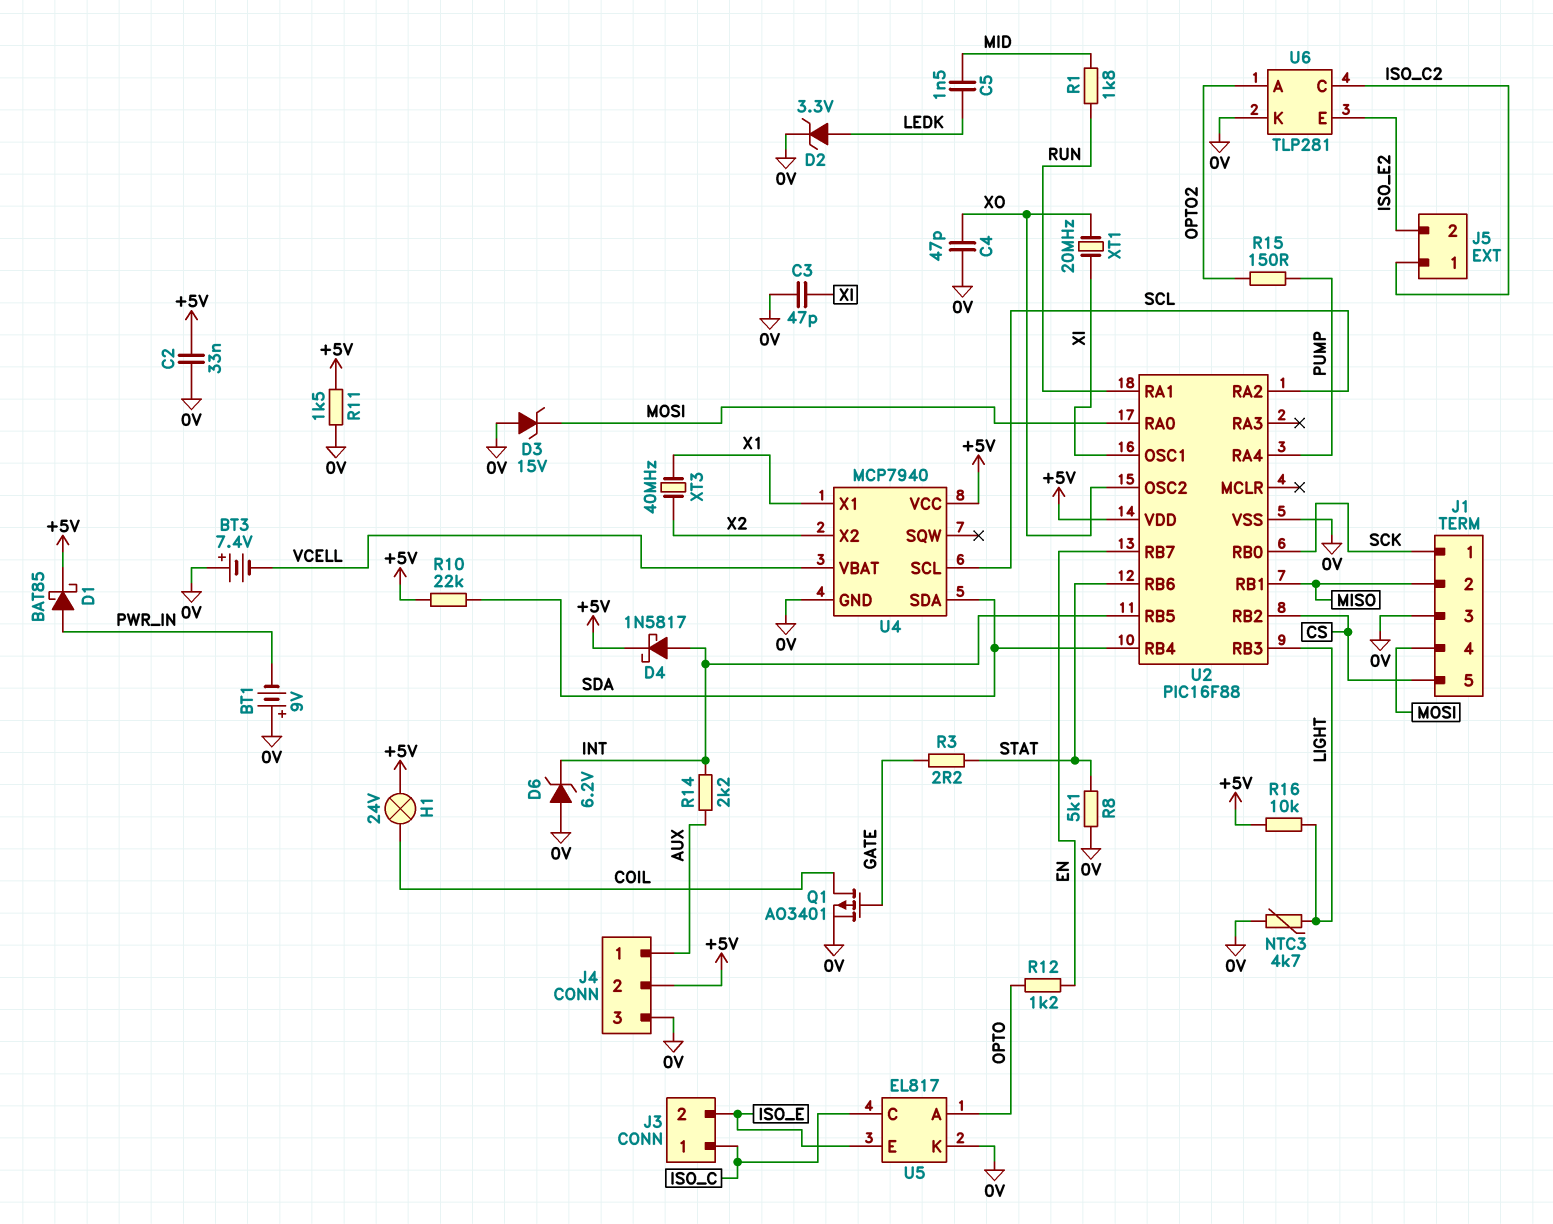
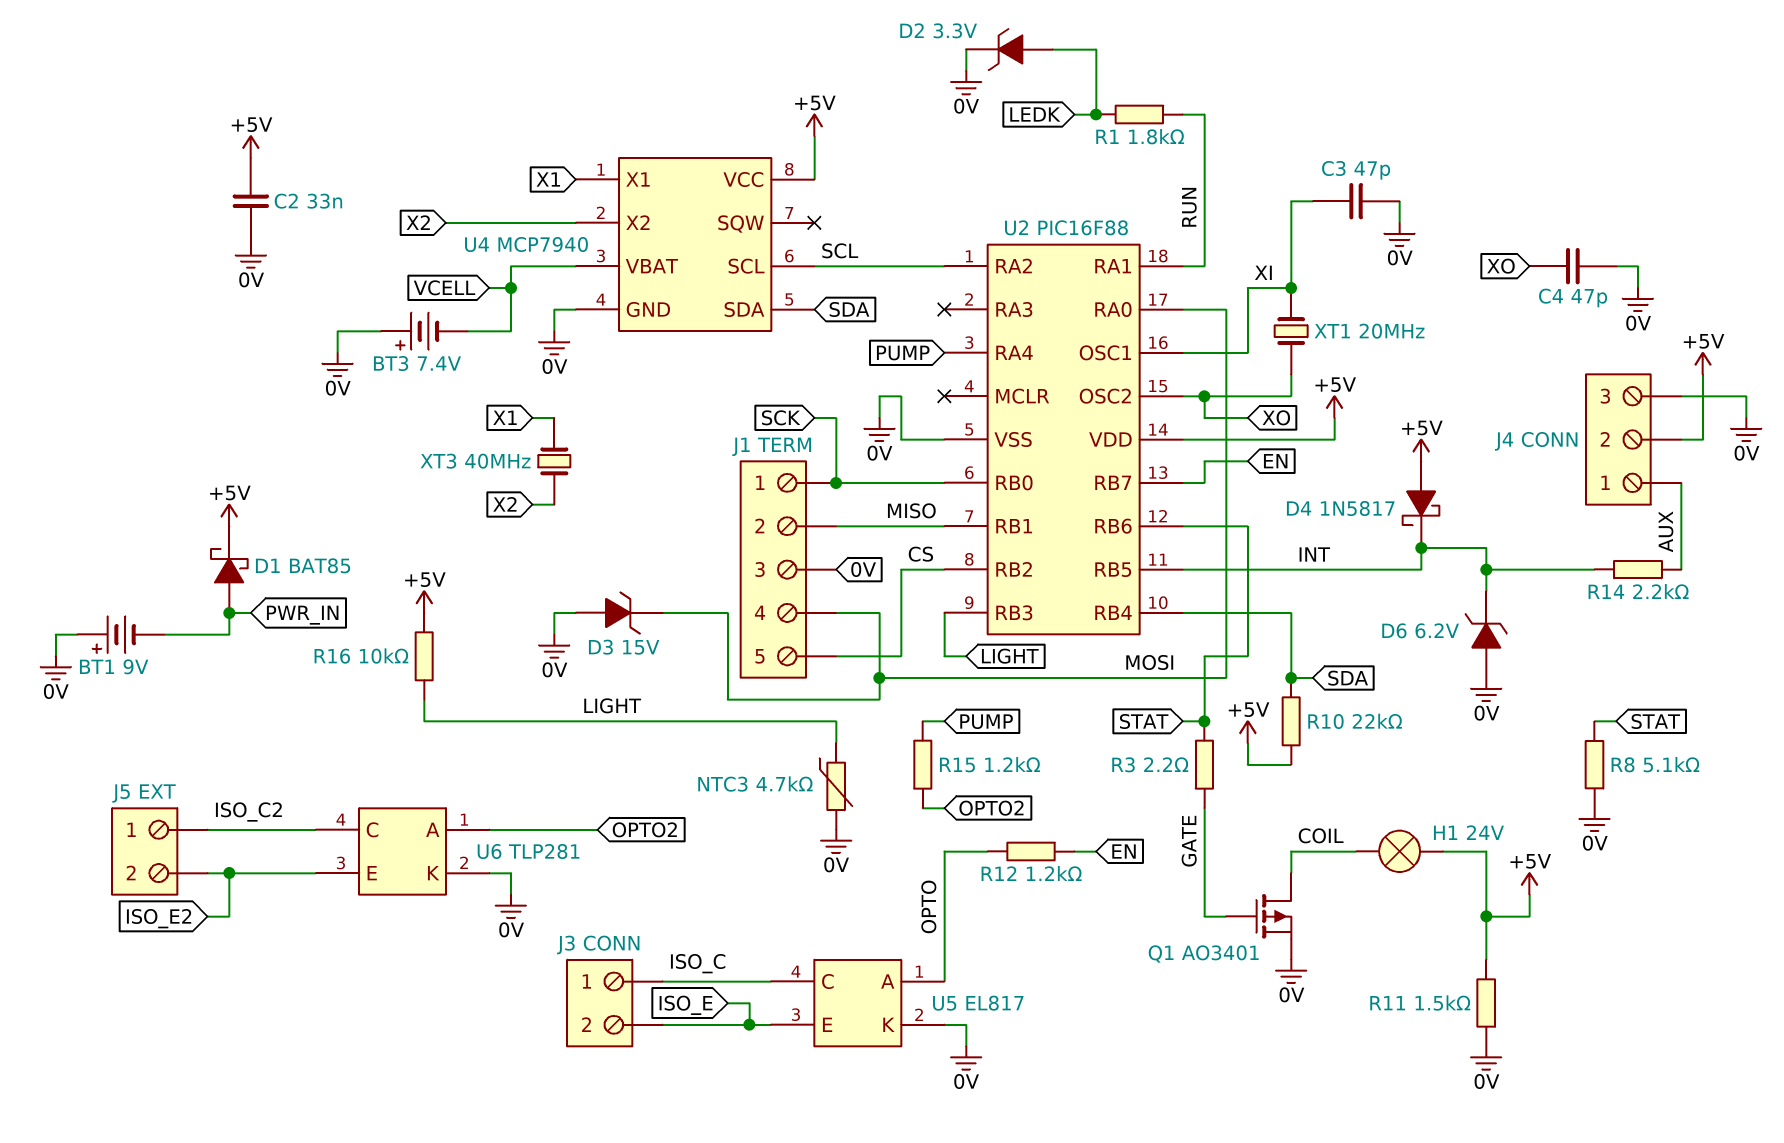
C5: 1.5nF (LEDK, MID) -> none
D4: schottky 1N5817 (A INT, K +5V) -> schottky 1N5817 (A +5V, K INT)
R1: 1.8k (MID, RUN) -> 1.8k (LEDK, RUN)
R15: 150 (OPTO2, PUMP) -> 1.2k (OPTO2, PUMP)

